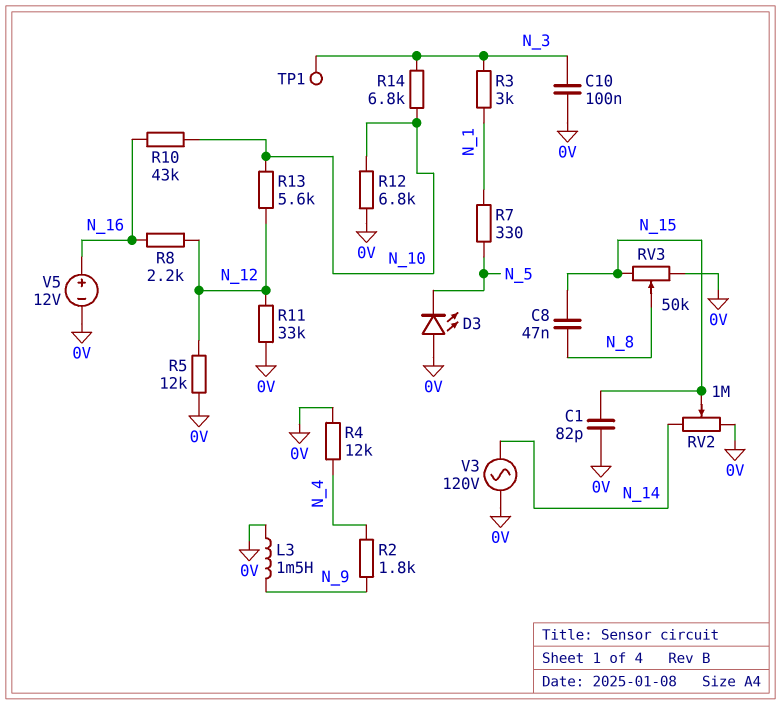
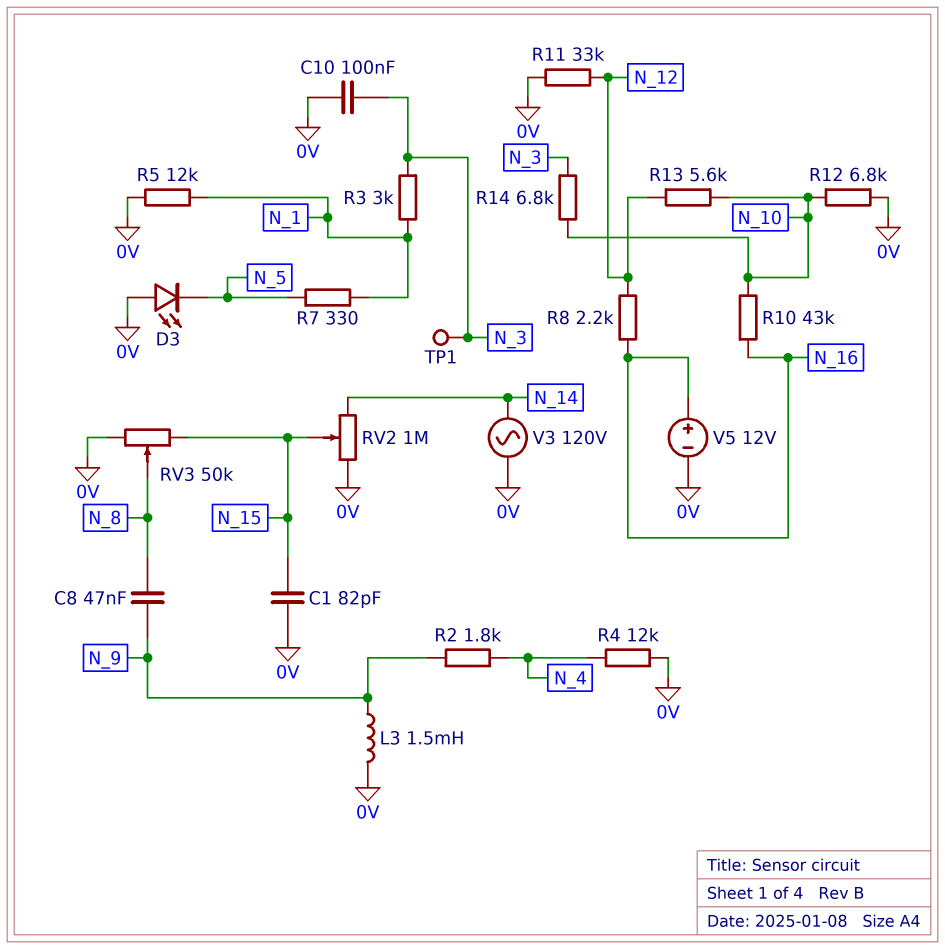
C8: 47nF (N_8, N_15) -> 47nF (N_8, N_9)
R5: 12k (0V, N_12) -> 12k (0V, N_1)

